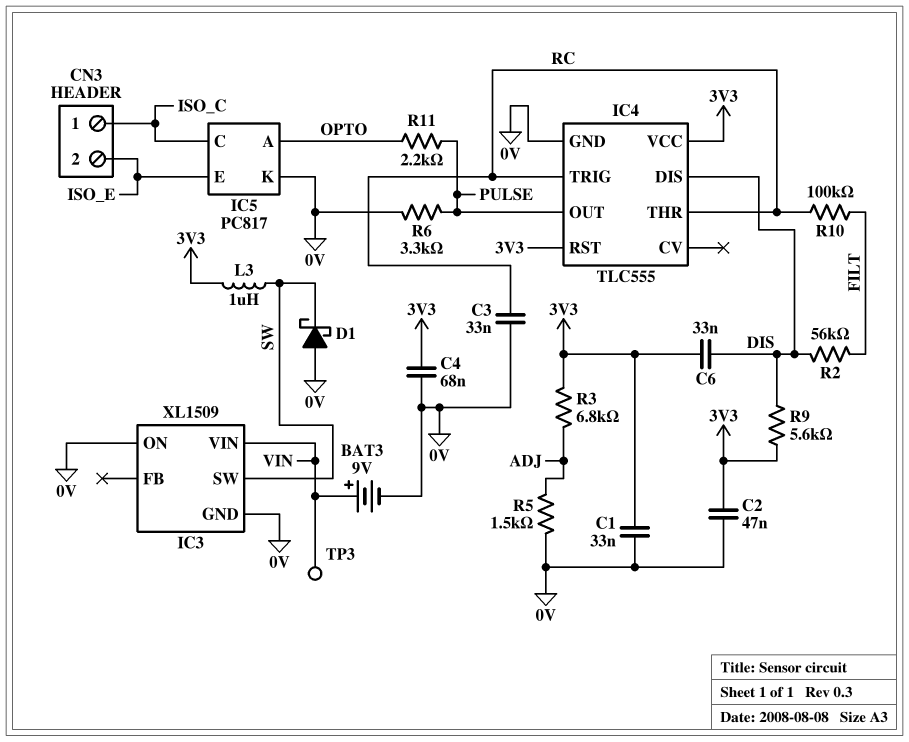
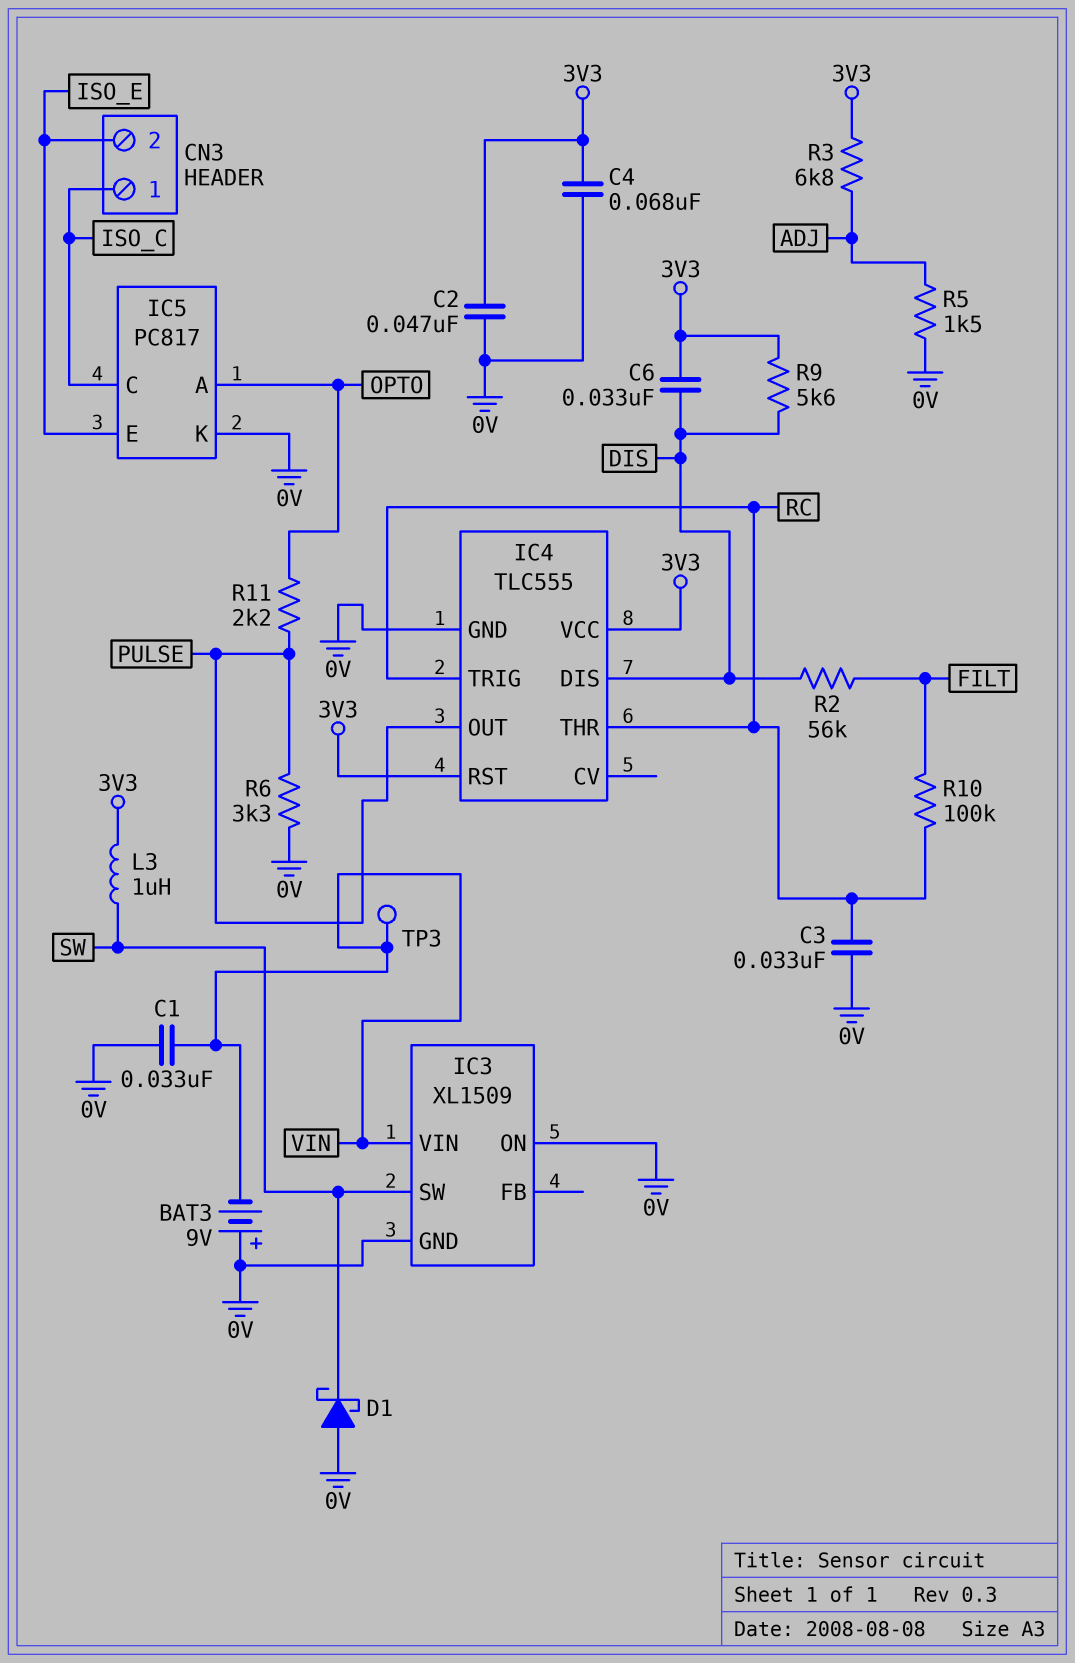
BAT3: 9V (plus VIN, minus 0V) -> 9V (plus 0V, minus VIN)
C1: 33nF (0V, 3V3) -> 33nF (0V, VIN)

